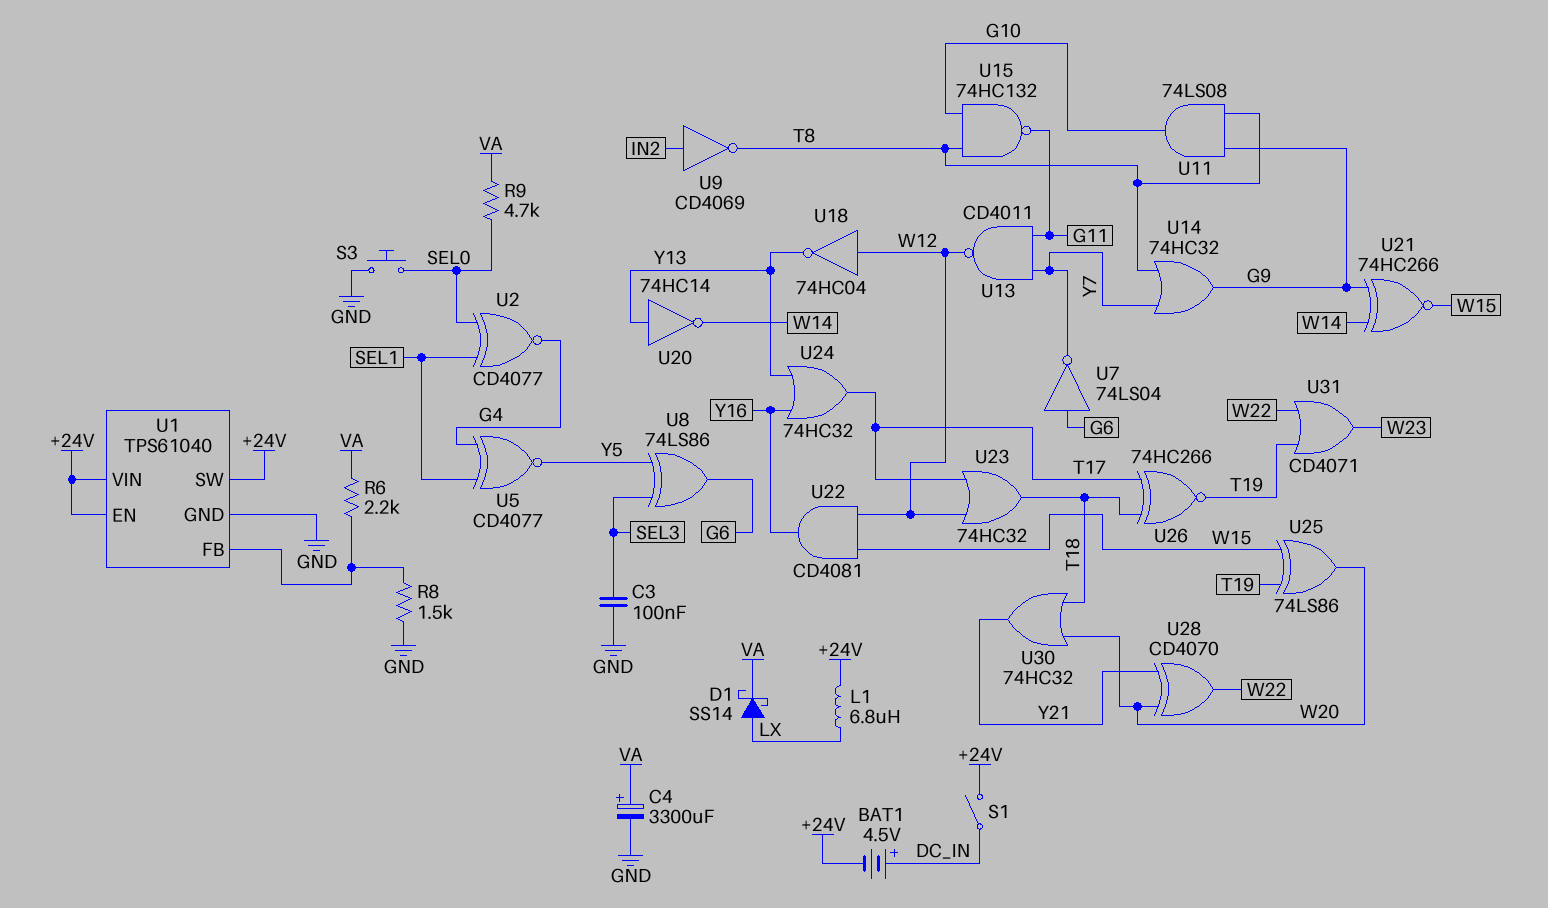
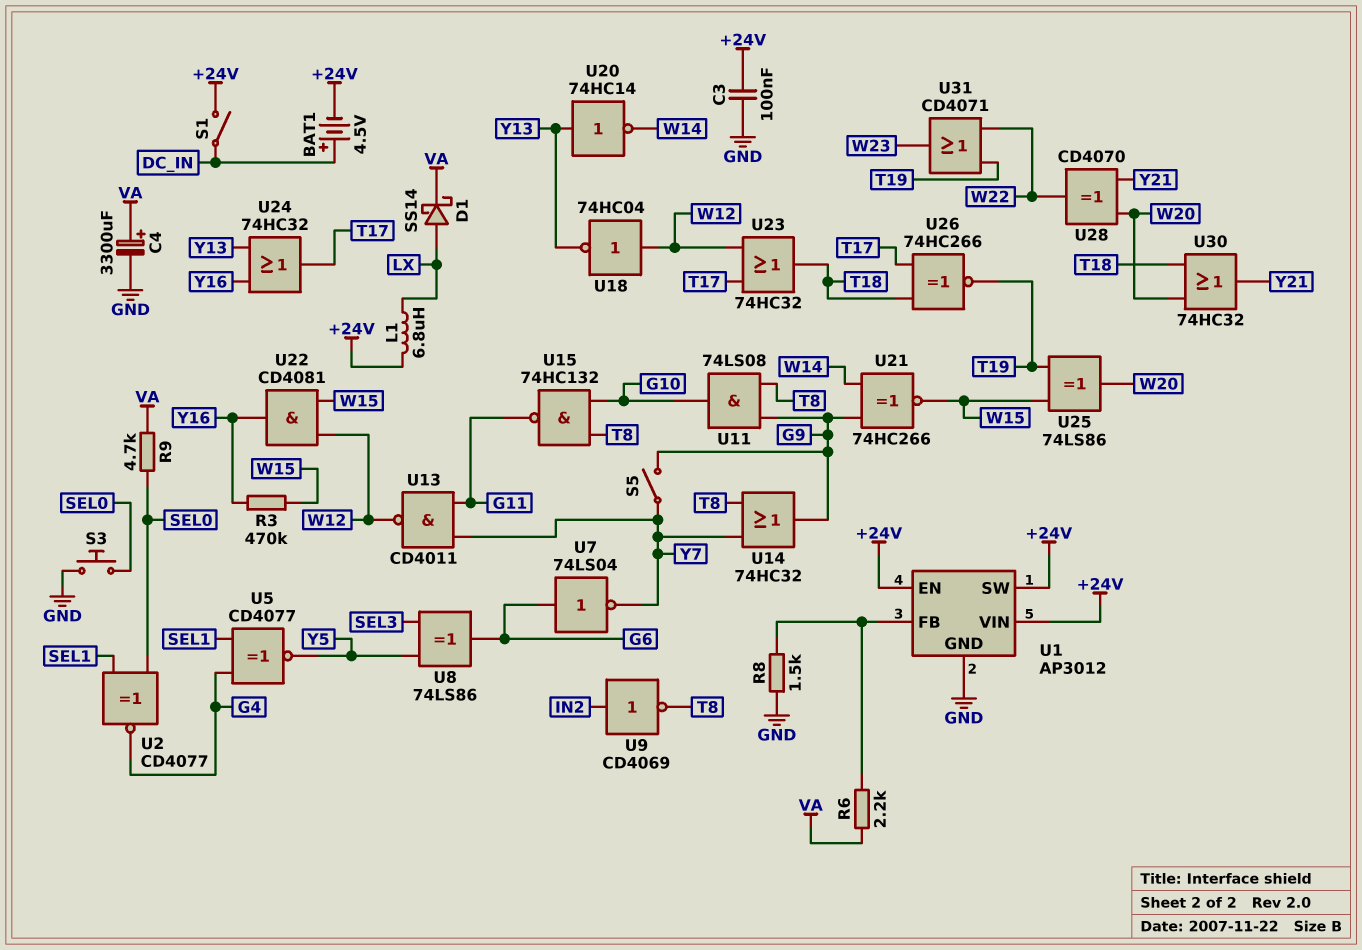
C3: 100nF (GND, SEL3) -> 100nF (+24V, GND)
R3: none -> 470k (W15, Y16)
S5: none -> switch (G9, Y7)
U1: TPS61040 -> AP3012

